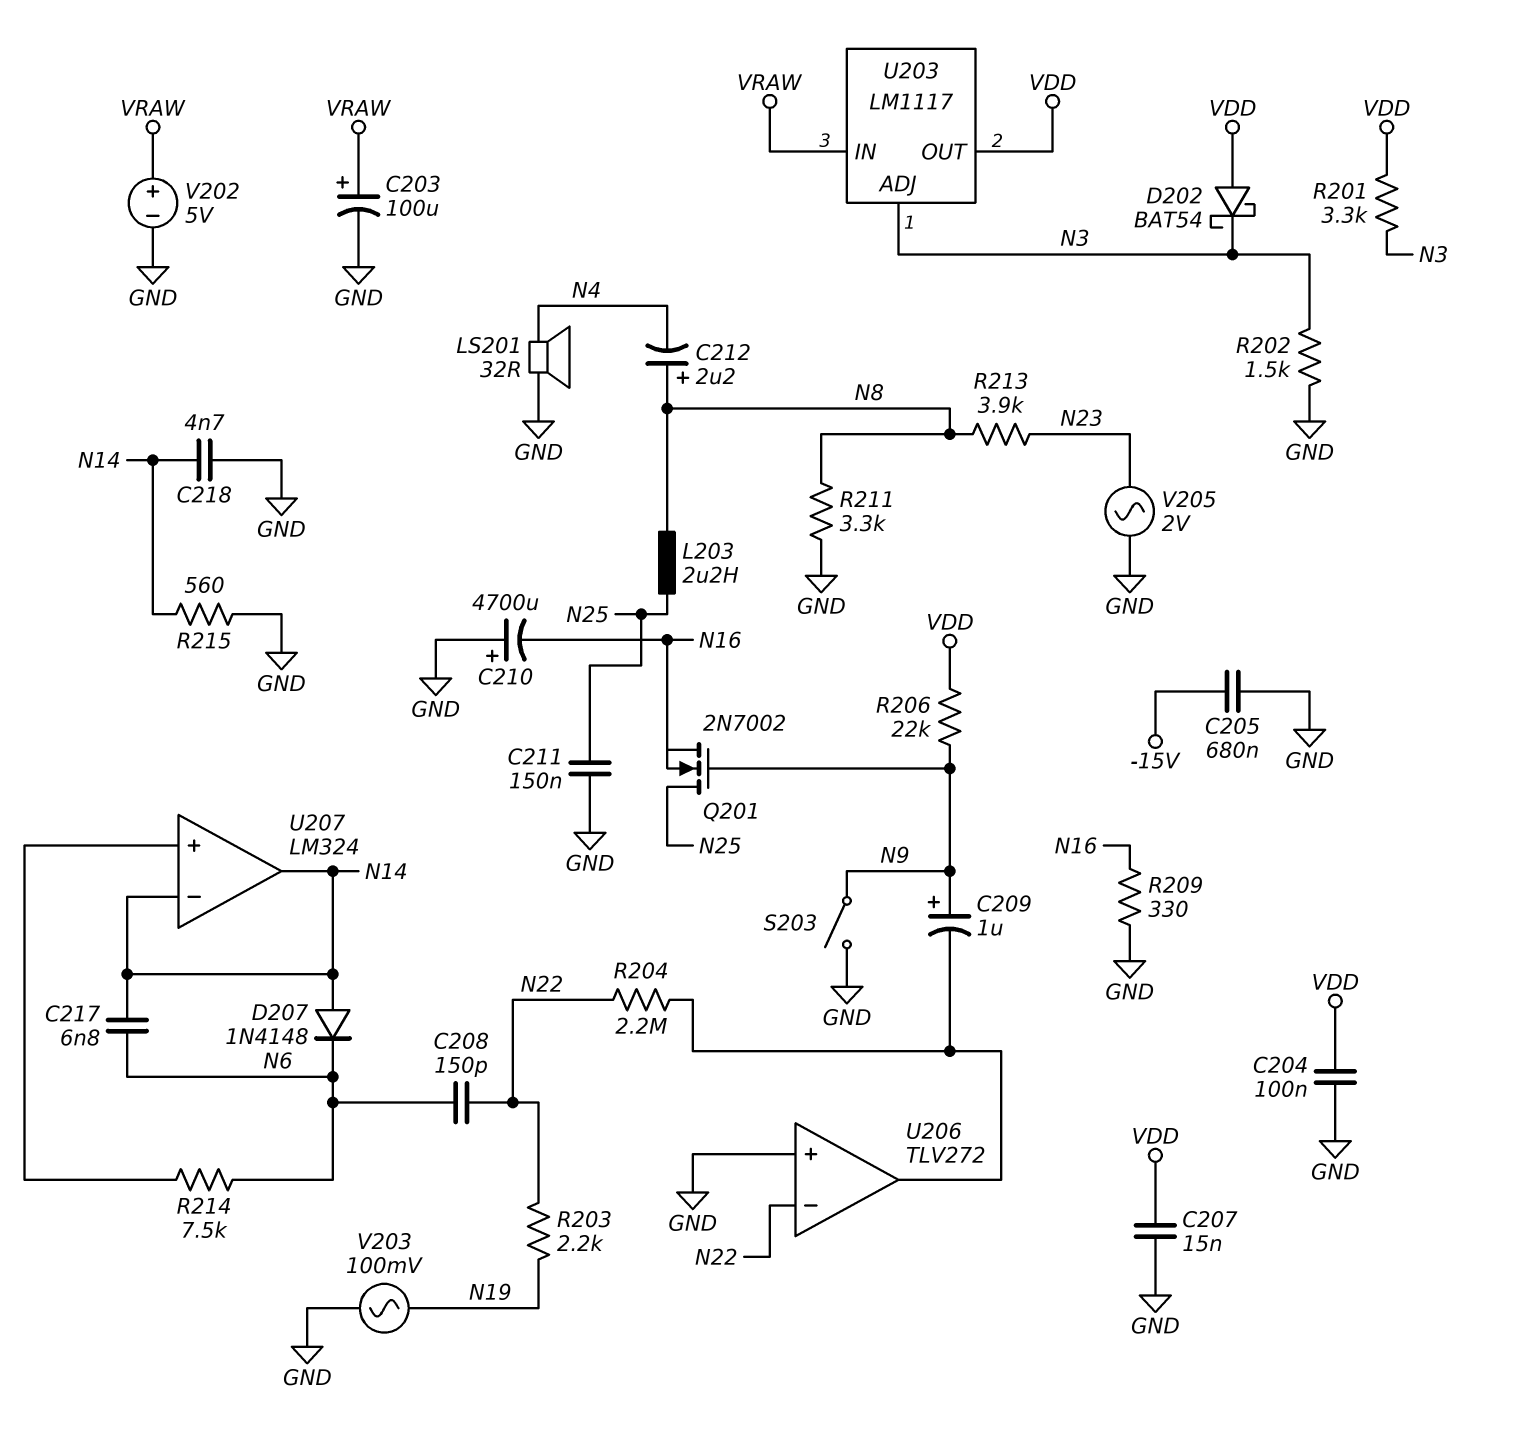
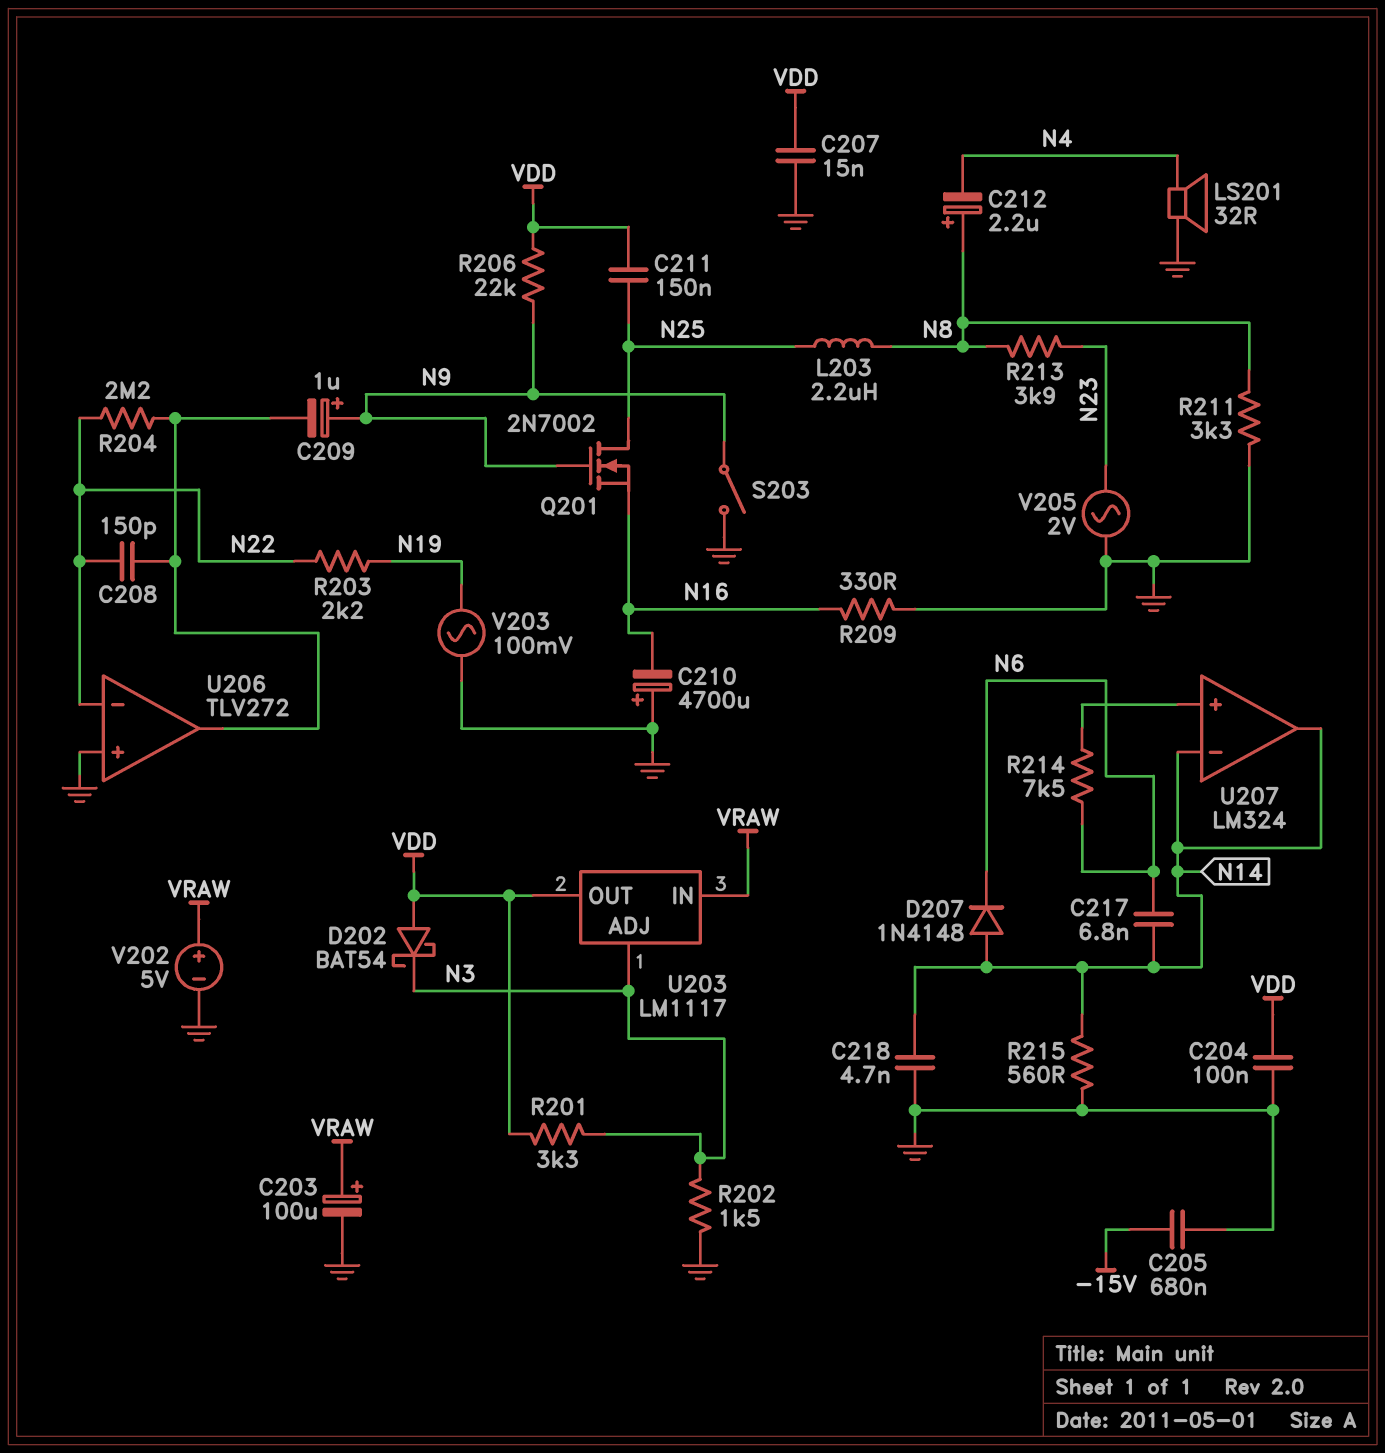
C208: 150pF (N6, N22) -> 150pF (N22, U206/out)
C211: 150nF (GND, N25) -> 150nF (N25, VDD)

